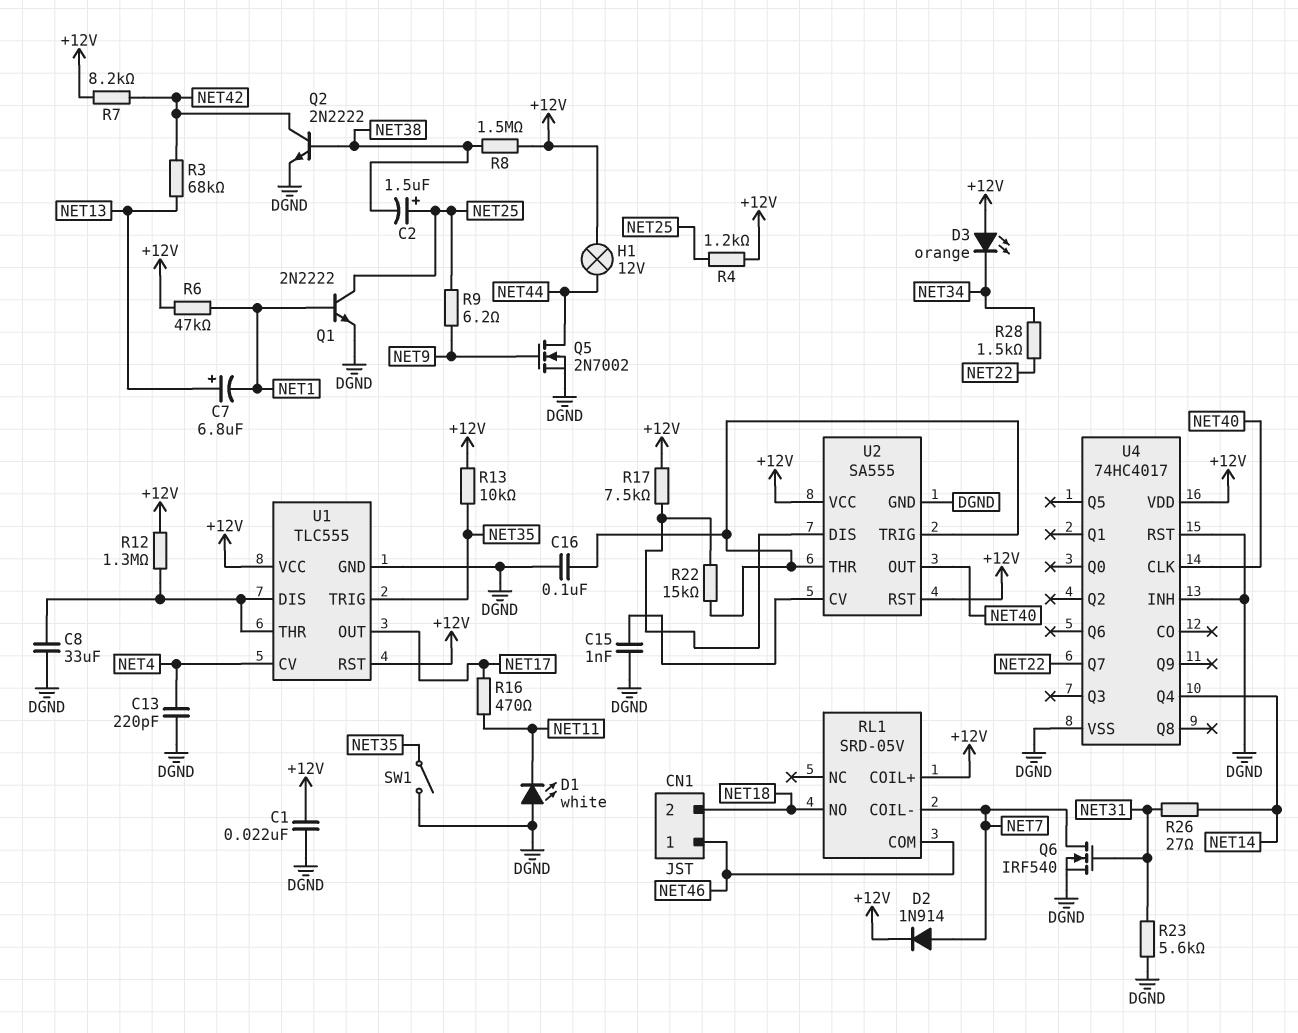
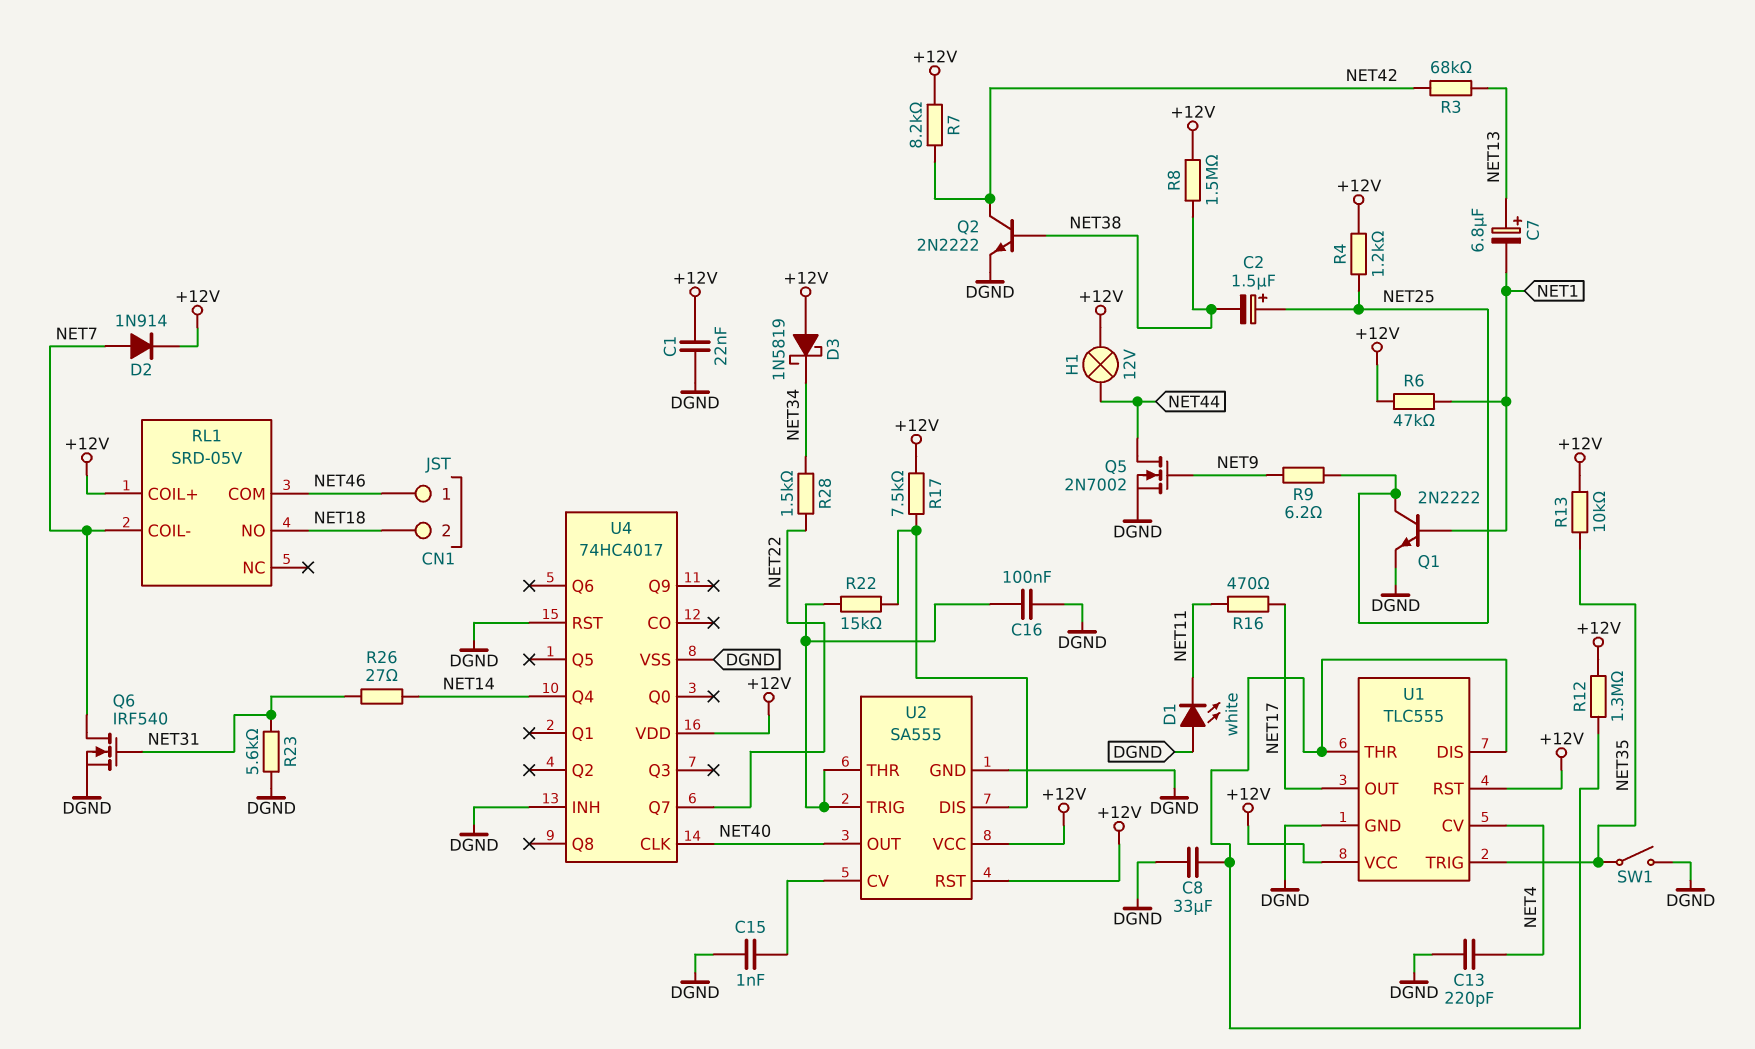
D3: LED orange (A +12V, K NET34) -> schottky 1N5819 (A +12V, K NET34)

